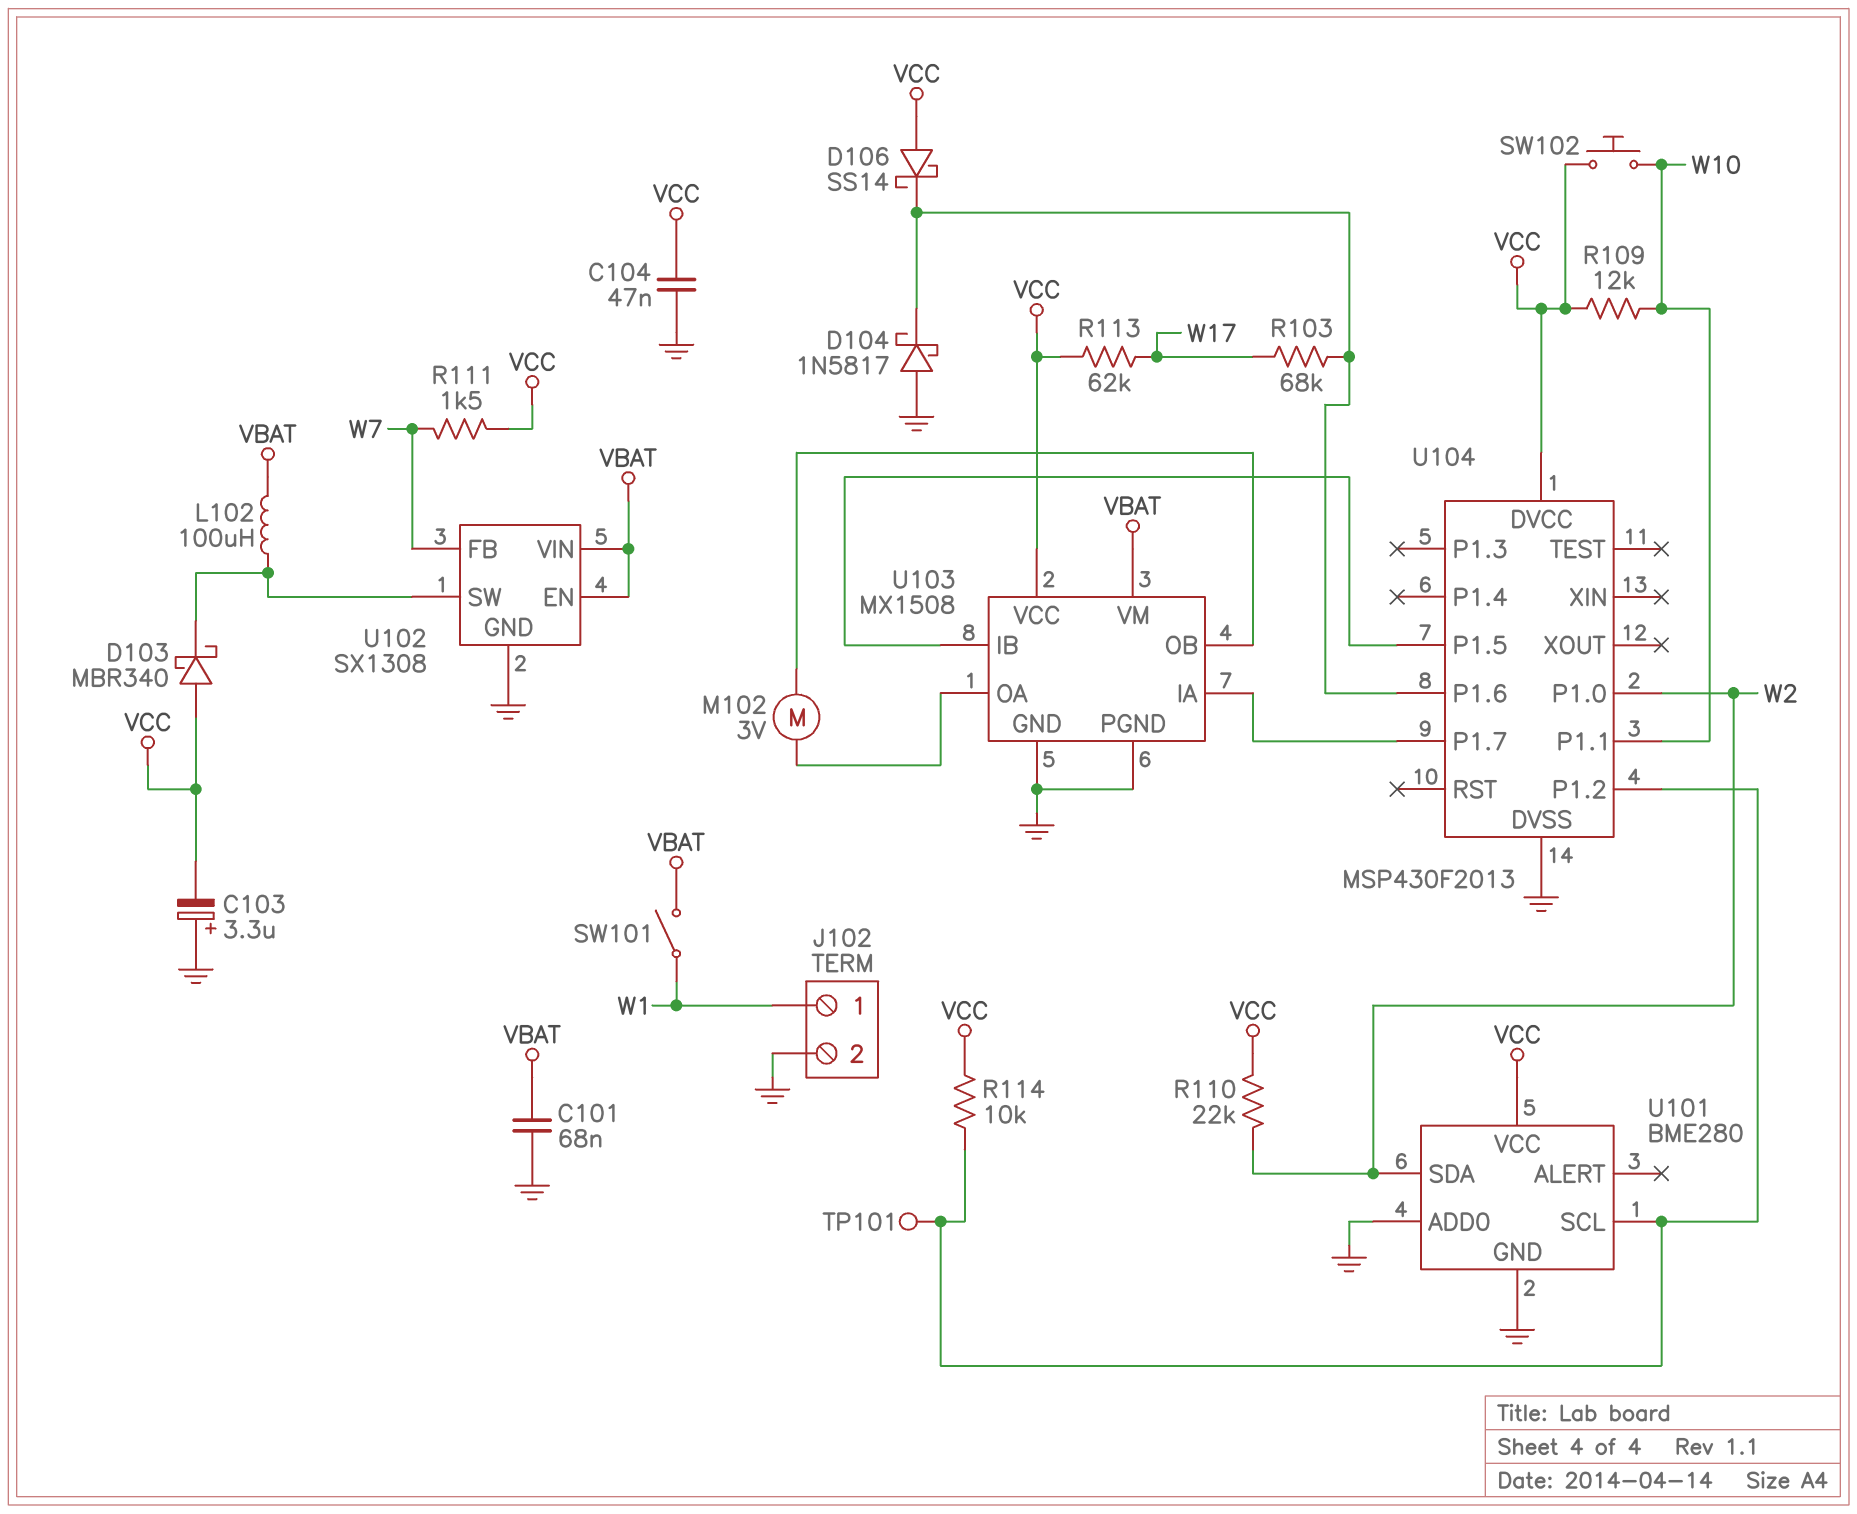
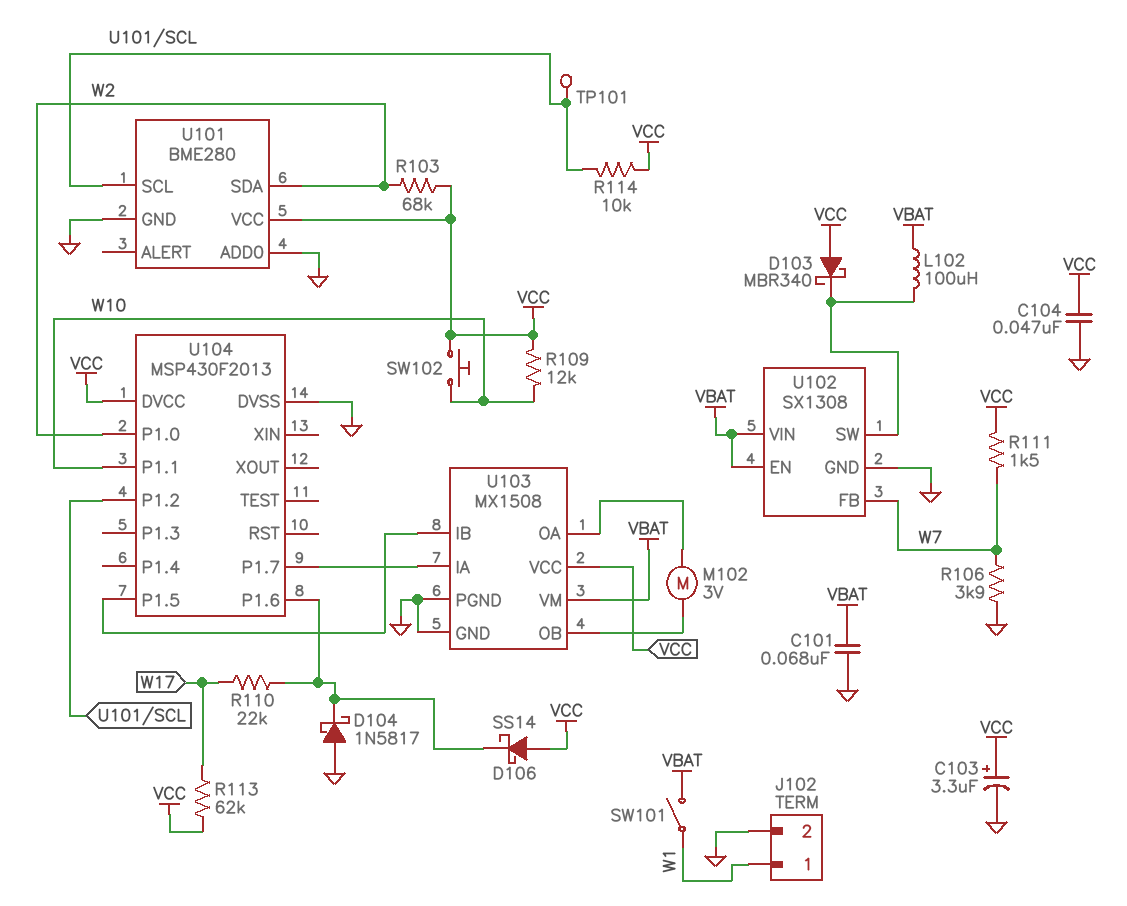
C103: 3.3uF (plus GND, minus VCC) -> 3.3uF (plus VCC, minus GND)
R103: 68k (U104/P1.6, W17) -> 68k (VCC, W2)
R106: none -> 3.9k (GND, W7)
R110: 22k (VCC, W2) -> 22k (U104/P1.6, W17)

